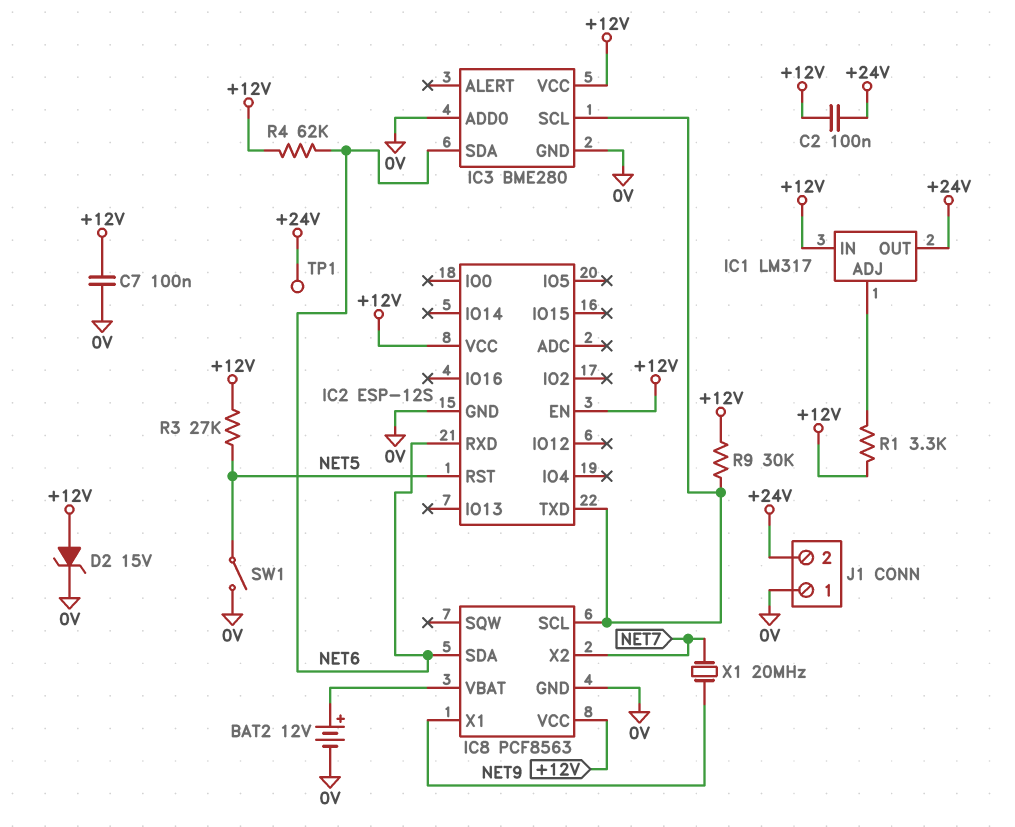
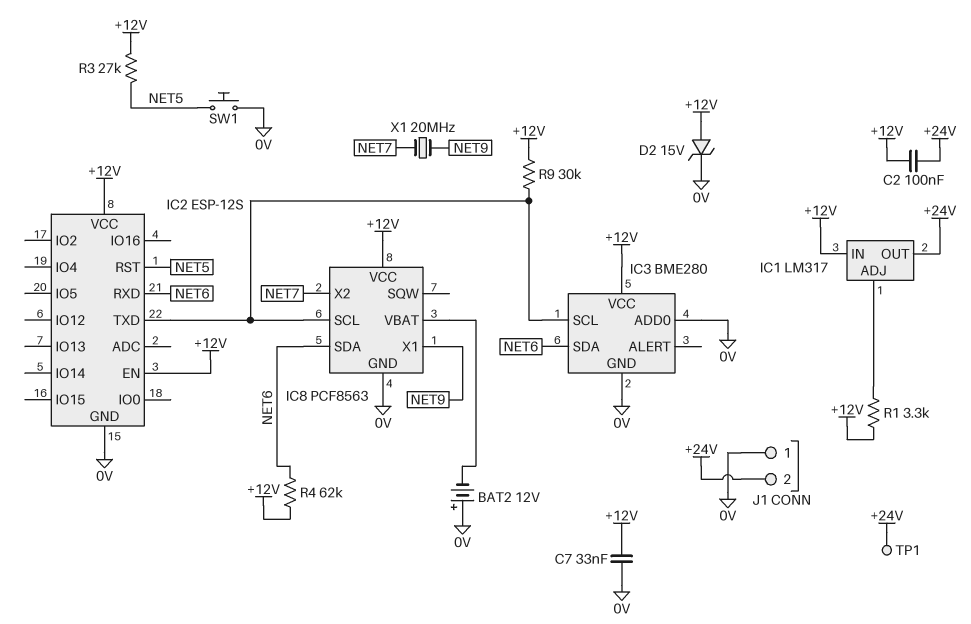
BAT2: 12V (plus IC8/VBAT, minus 0V) -> 12V (plus 0V, minus IC8/VBAT)
C7: 100nF (+12V, 0V) -> 33nF (+12V, 0V)
SW1: switch (0V, NET5) -> button (0V, NET5)

